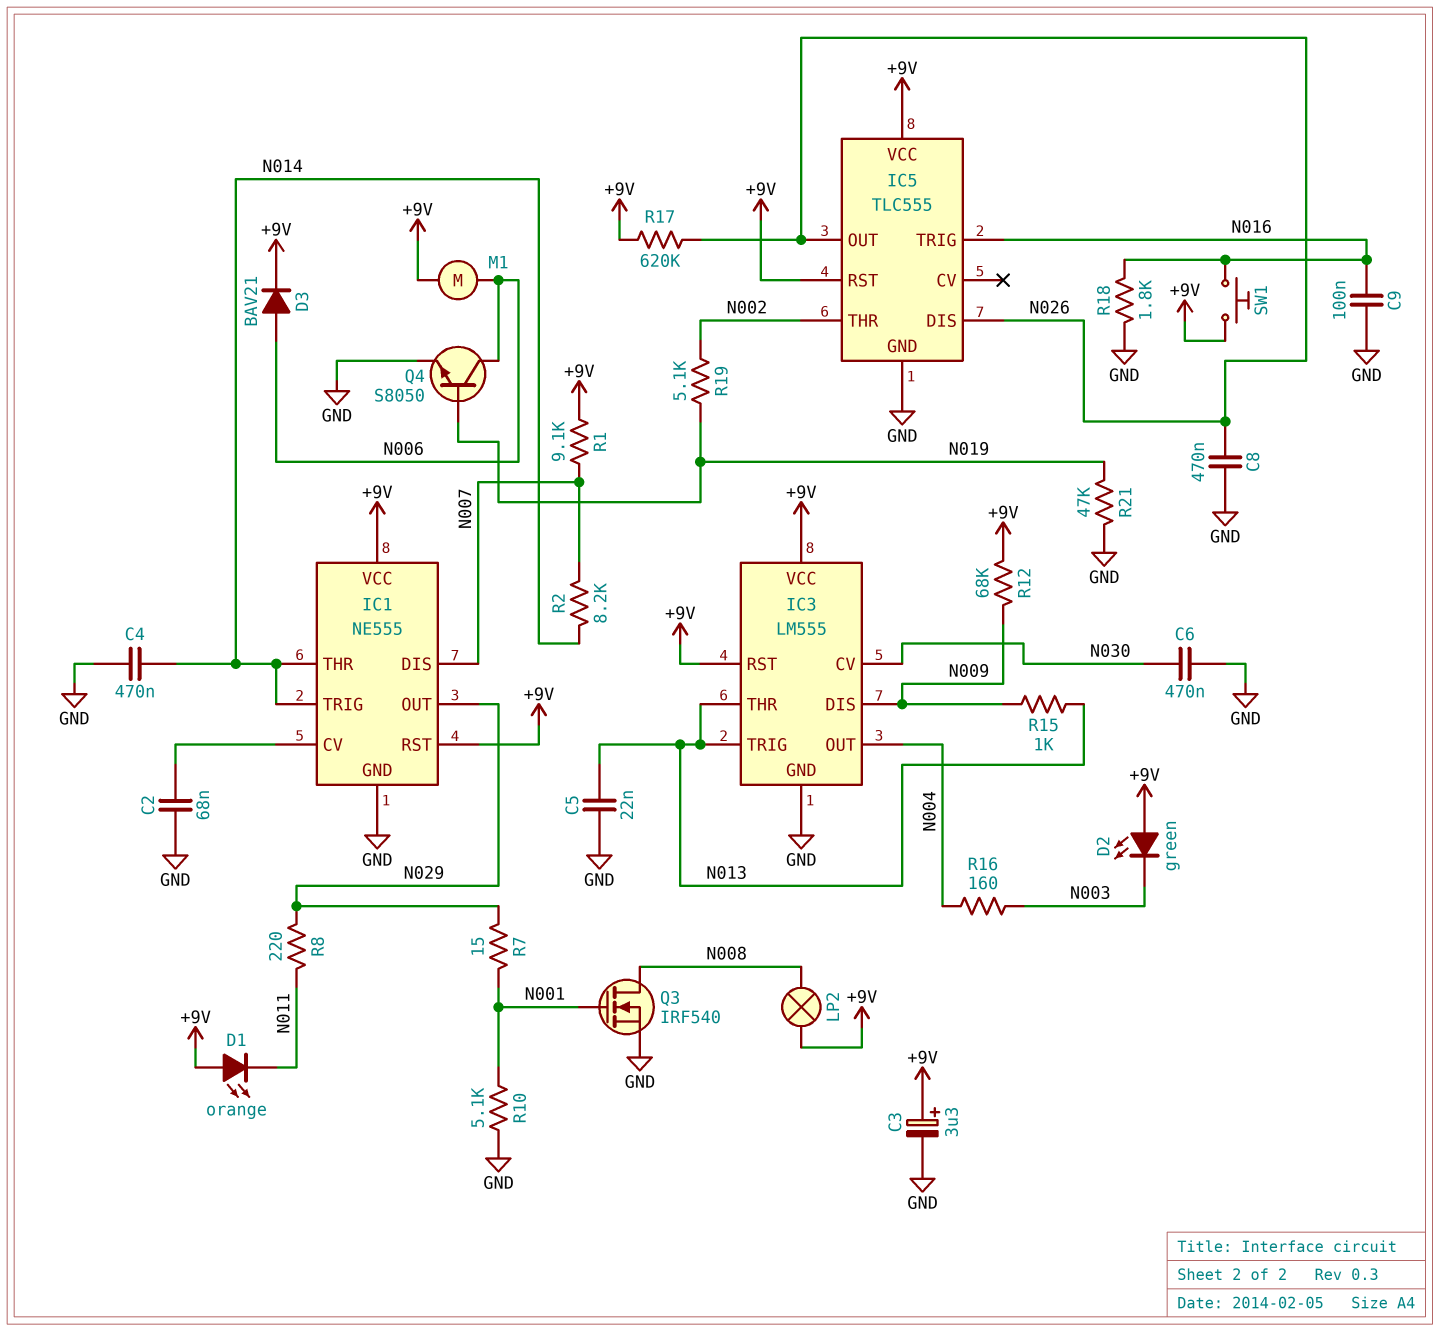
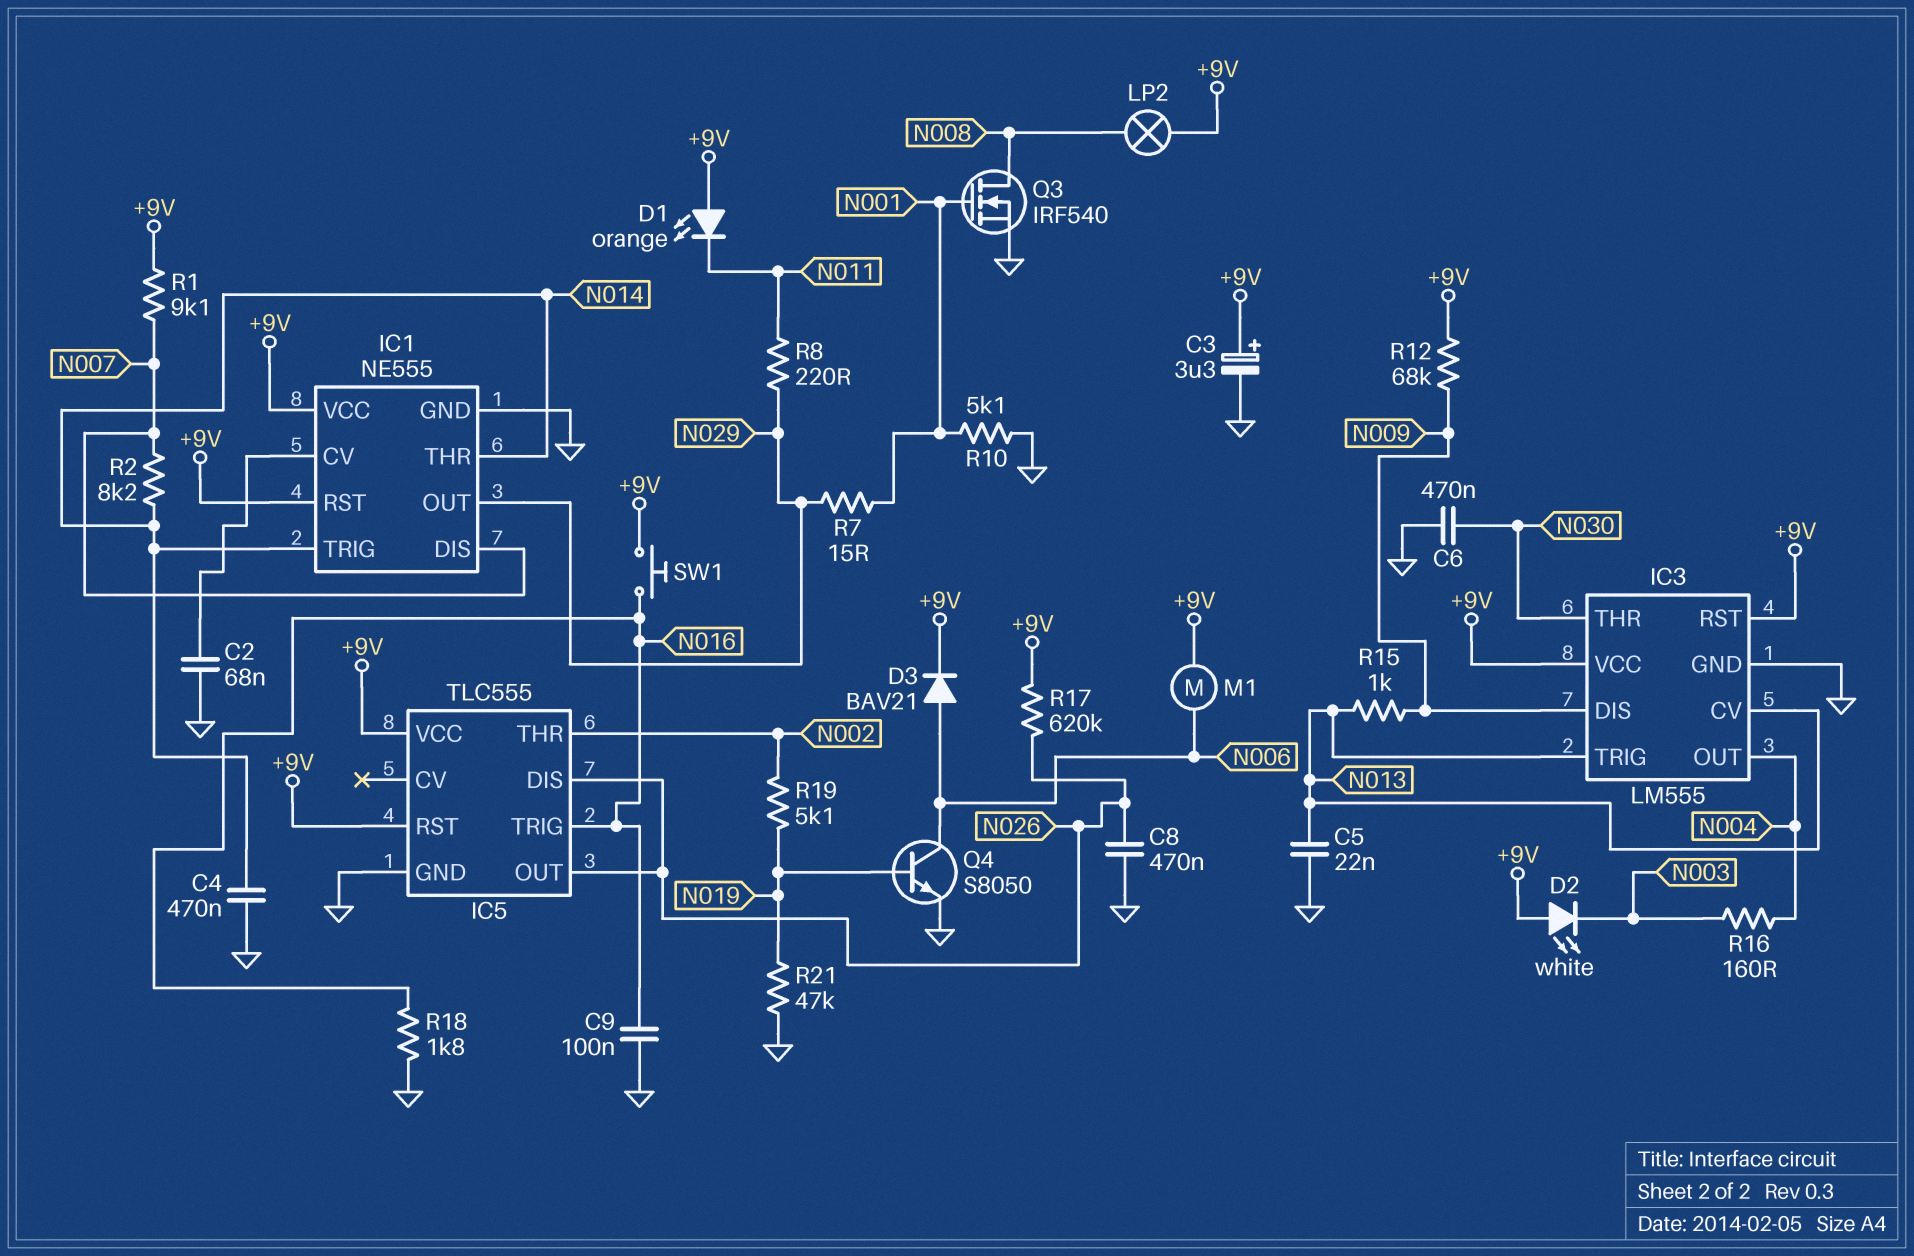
D2: LED green (A +9V, K N003) -> LED white (A +9V, K N003)
IC3 pin CV: N030 -> N013
IC3 pin THR: N013 -> N030

